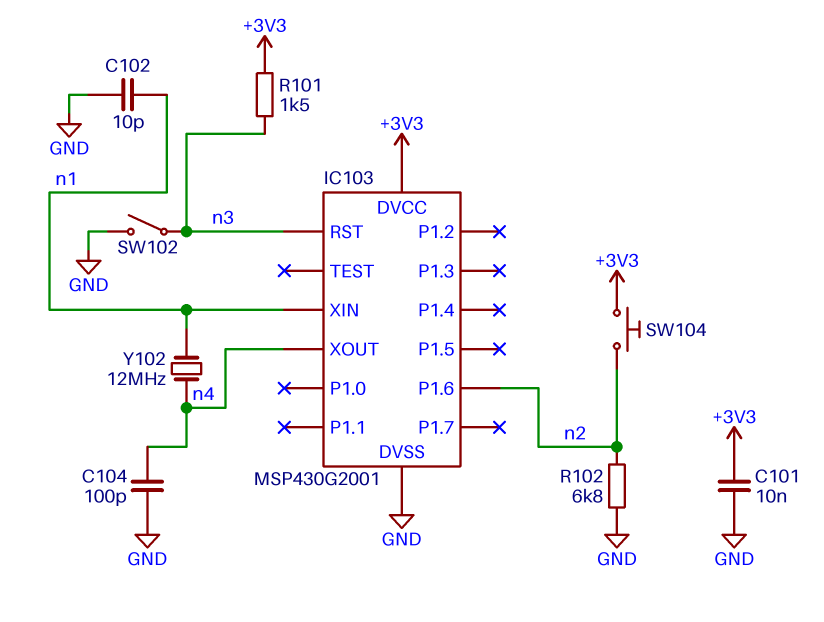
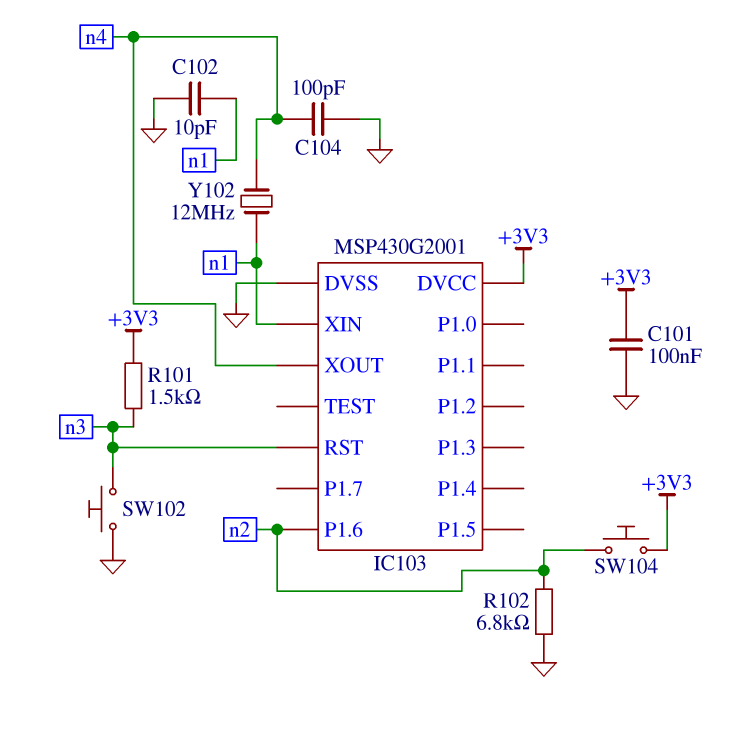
C101: 10nF (+3V3, GND) -> 100nF (+3V3, GND)
SW102: switch (GND, n3) -> button (GND, n3)

